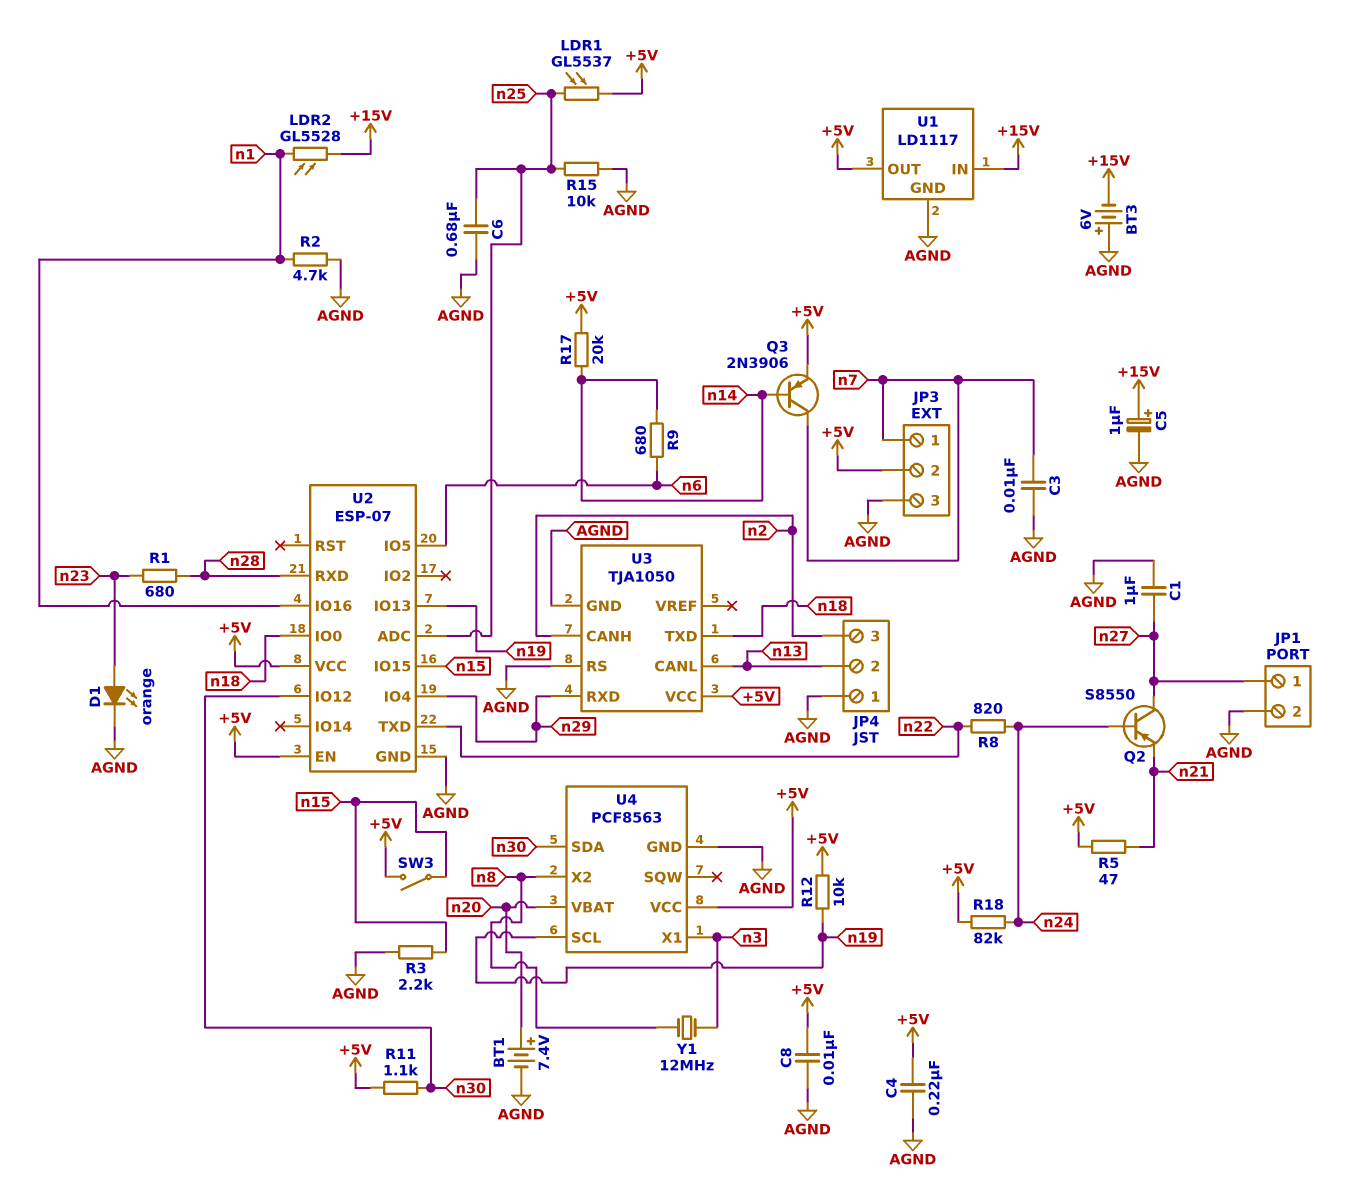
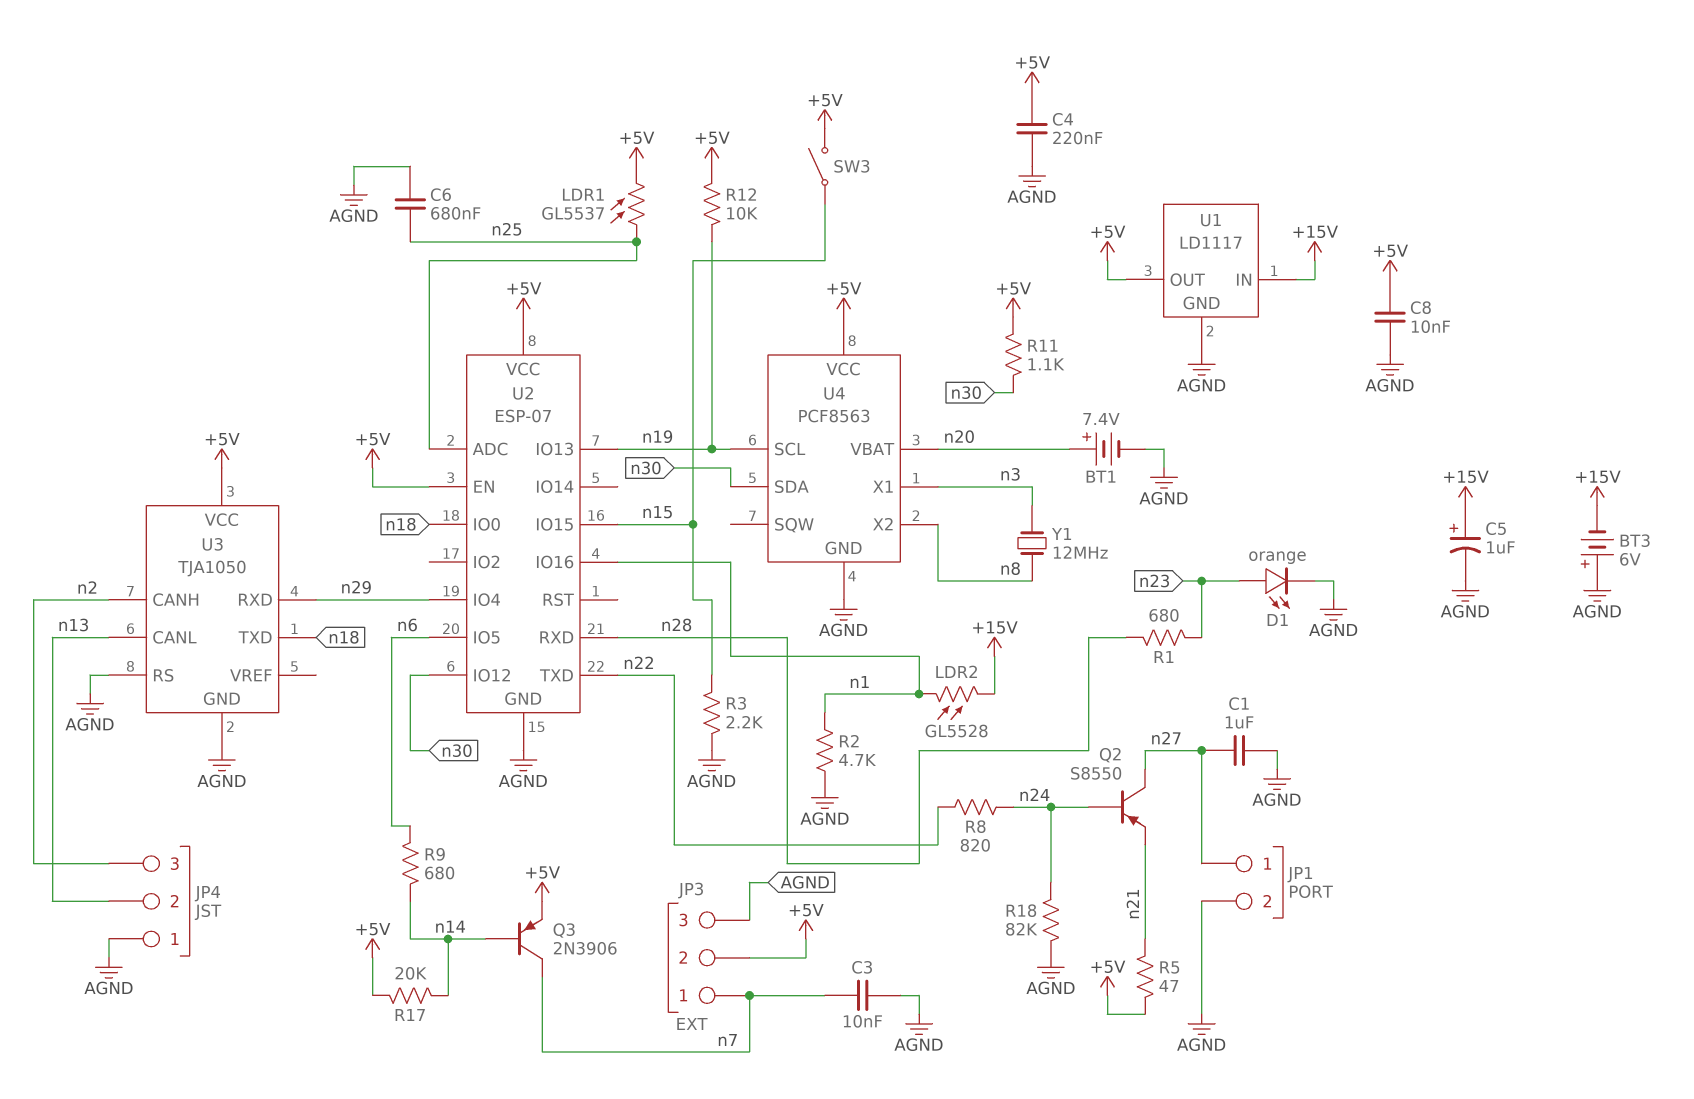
R15: 10k (AGND, n25) -> none
R18: 82k (+5V, n24) -> 82k (AGND, n24)

